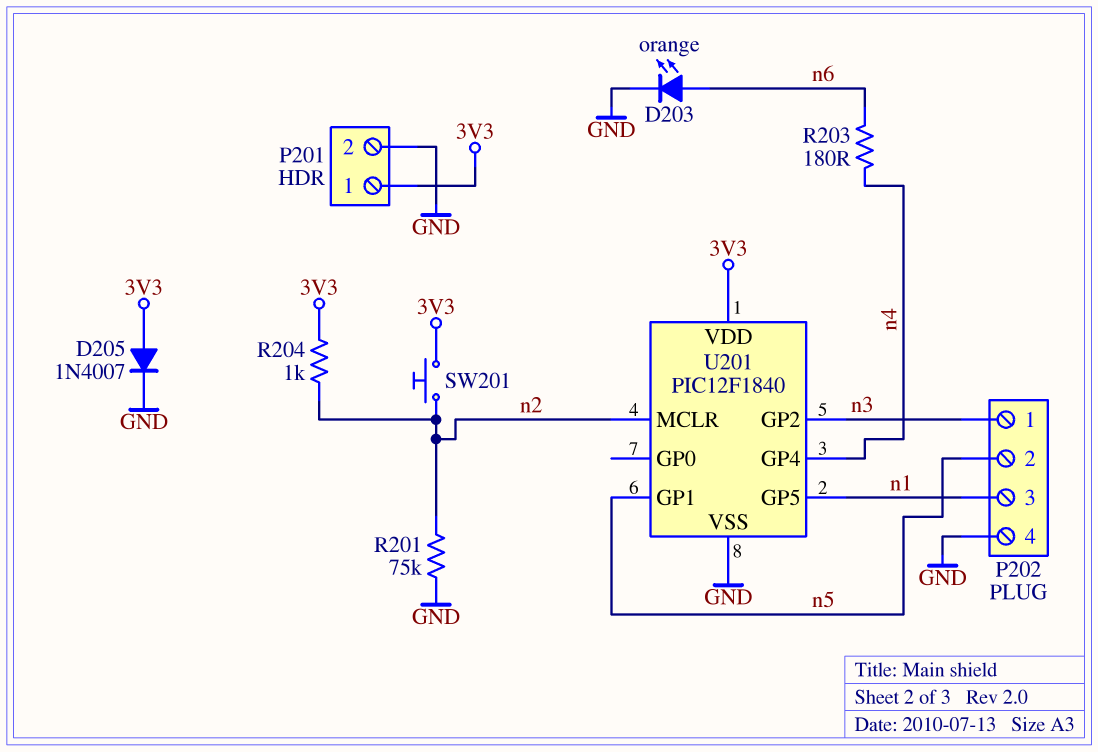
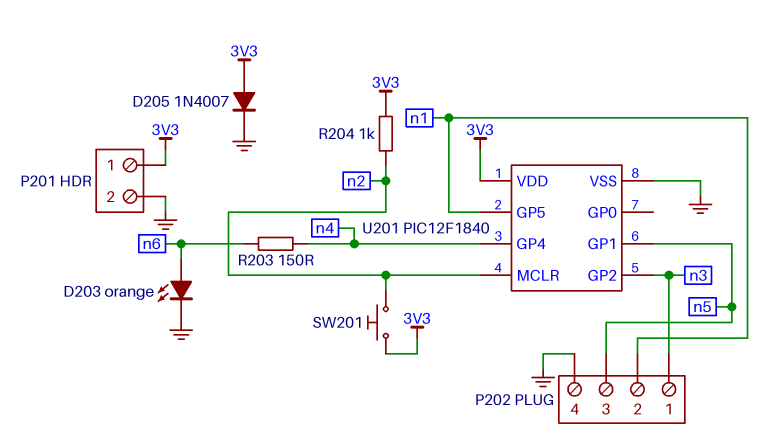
P202 pin 2: n5 -> n1
P202 pin 3: n1 -> n5
R201: 75k (GND, n2) -> none
R203: 180 (n4, n6) -> 150 (n4, n6)

